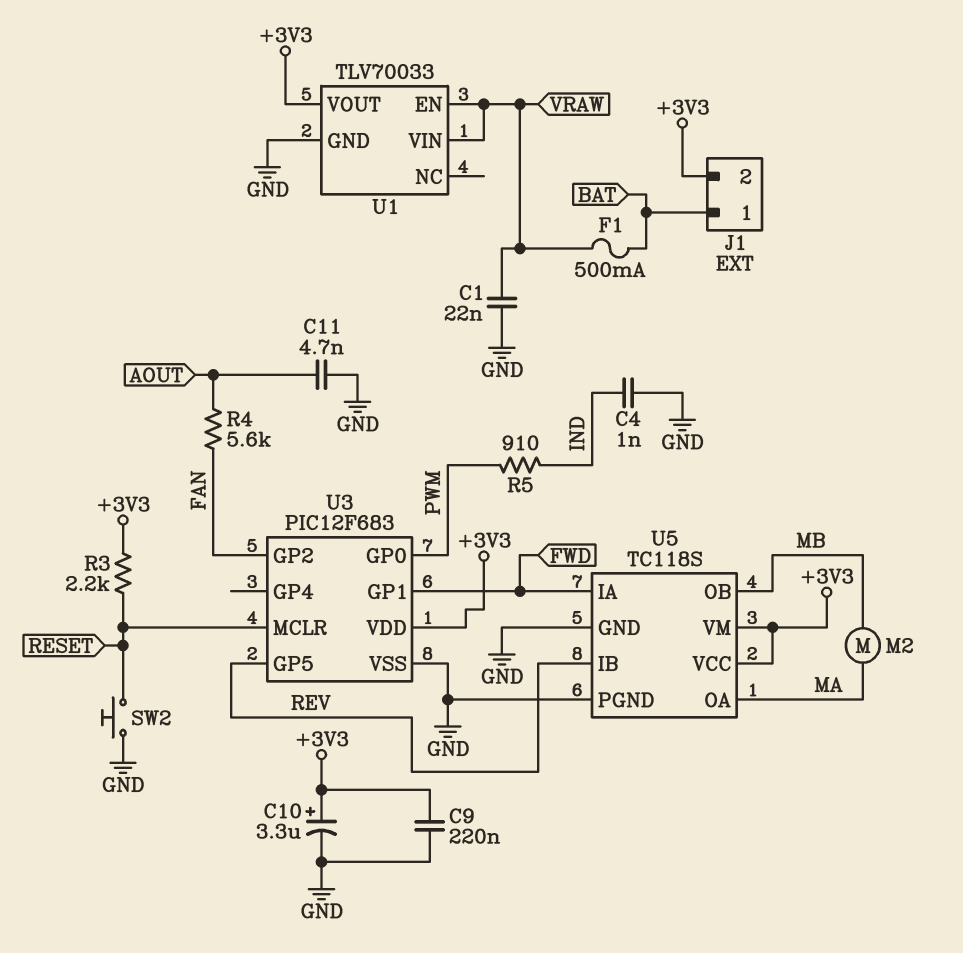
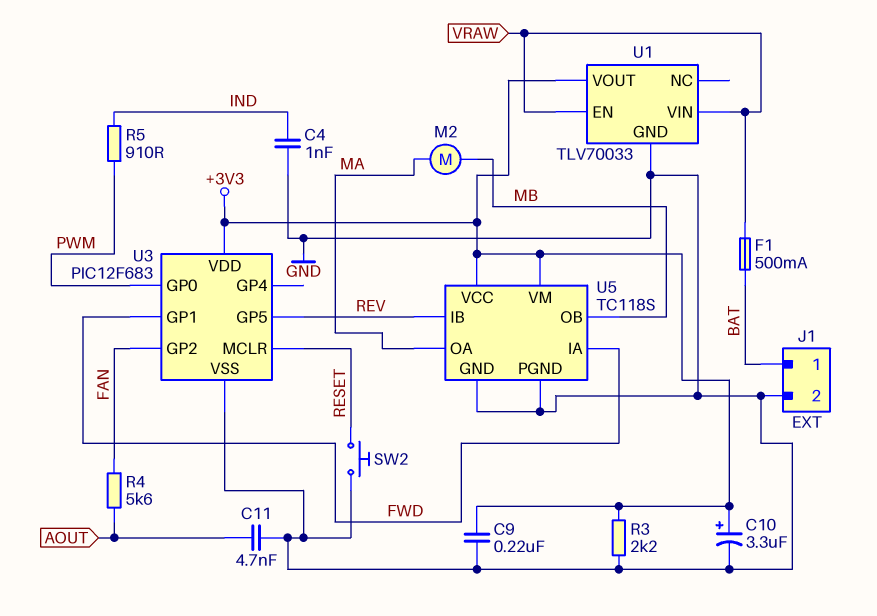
C1: 22nF (GND, VRAW) -> none
J1 pin 2: +3V3 -> GND
R3: 2.2k (+3V3, RESET) -> 2.2k (+3V3, GND)

